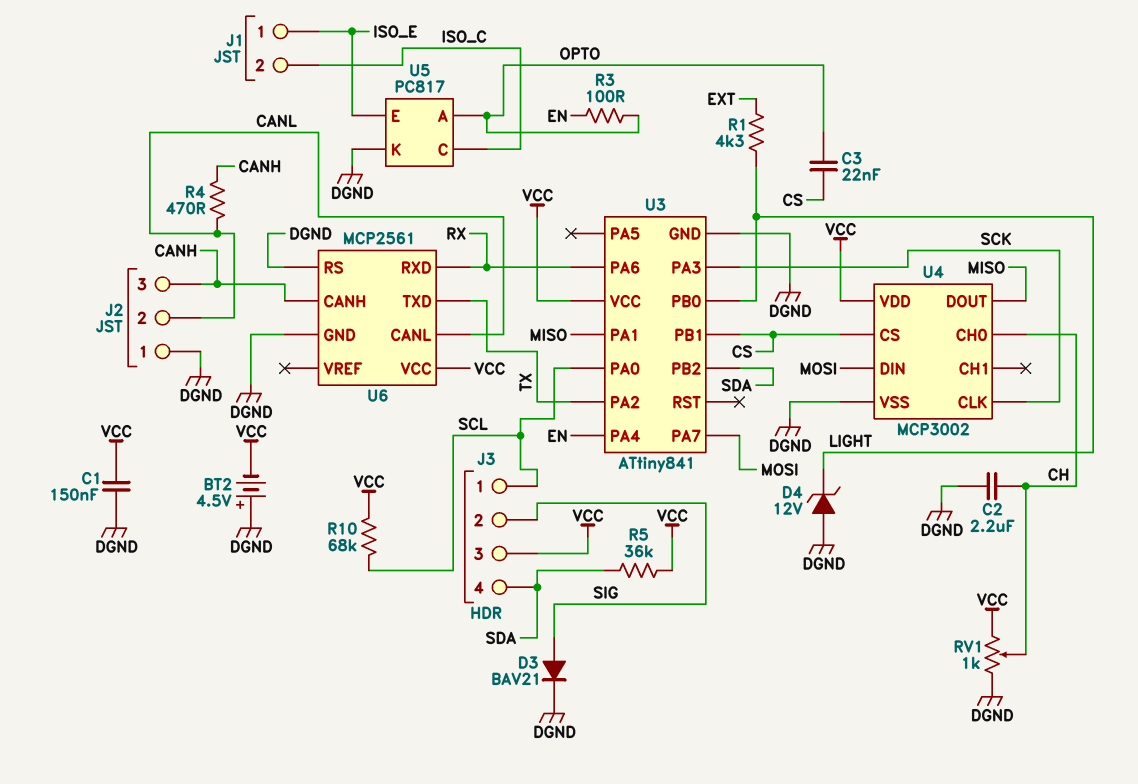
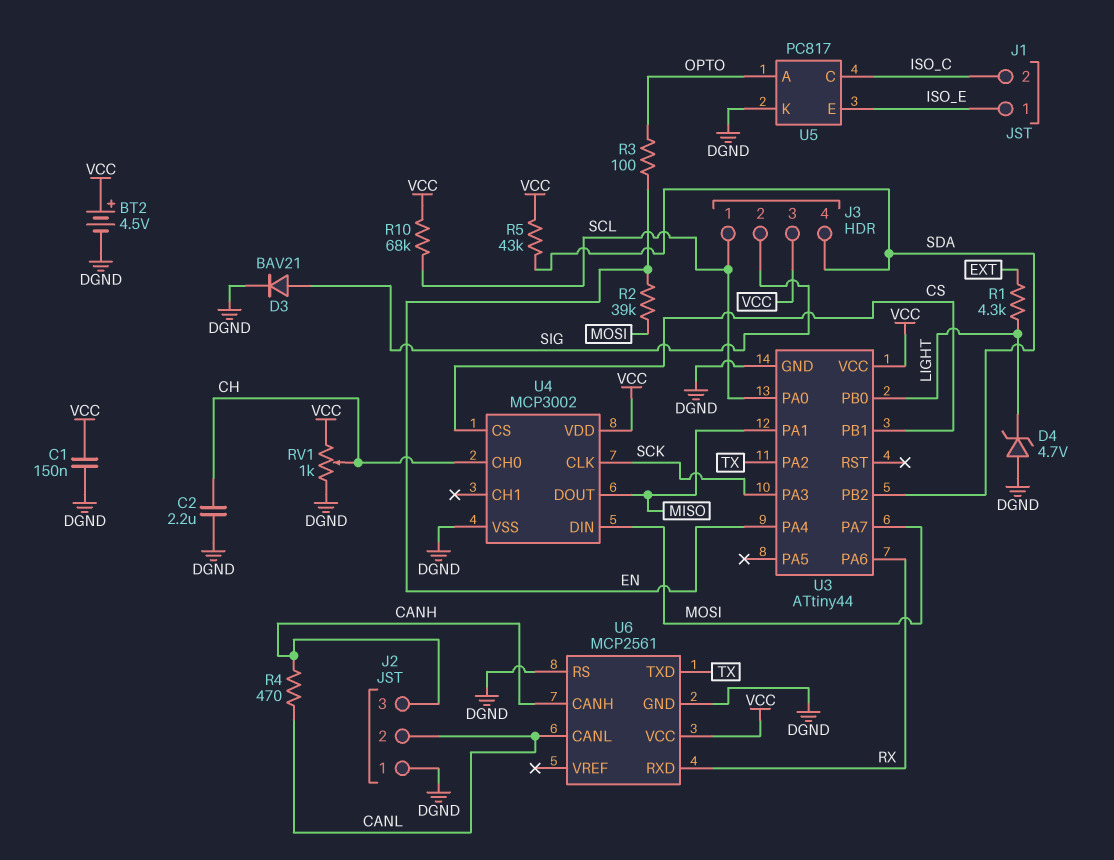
BT2: 4.5V (plus DGND, minus VCC) -> 4.5V (plus VCC, minus DGND)
C3: 22nF (CS, OPTO) -> none
D4: zener 12V (A DGND, K LIGHT) -> zener 4.7V (A DGND, K LIGHT)
R2: none -> 39k (EN, MOSI)
R5: 36k (SDA, VCC) -> 43k (SDA, VCC)
U3: ATtiny841 -> ATtiny44

